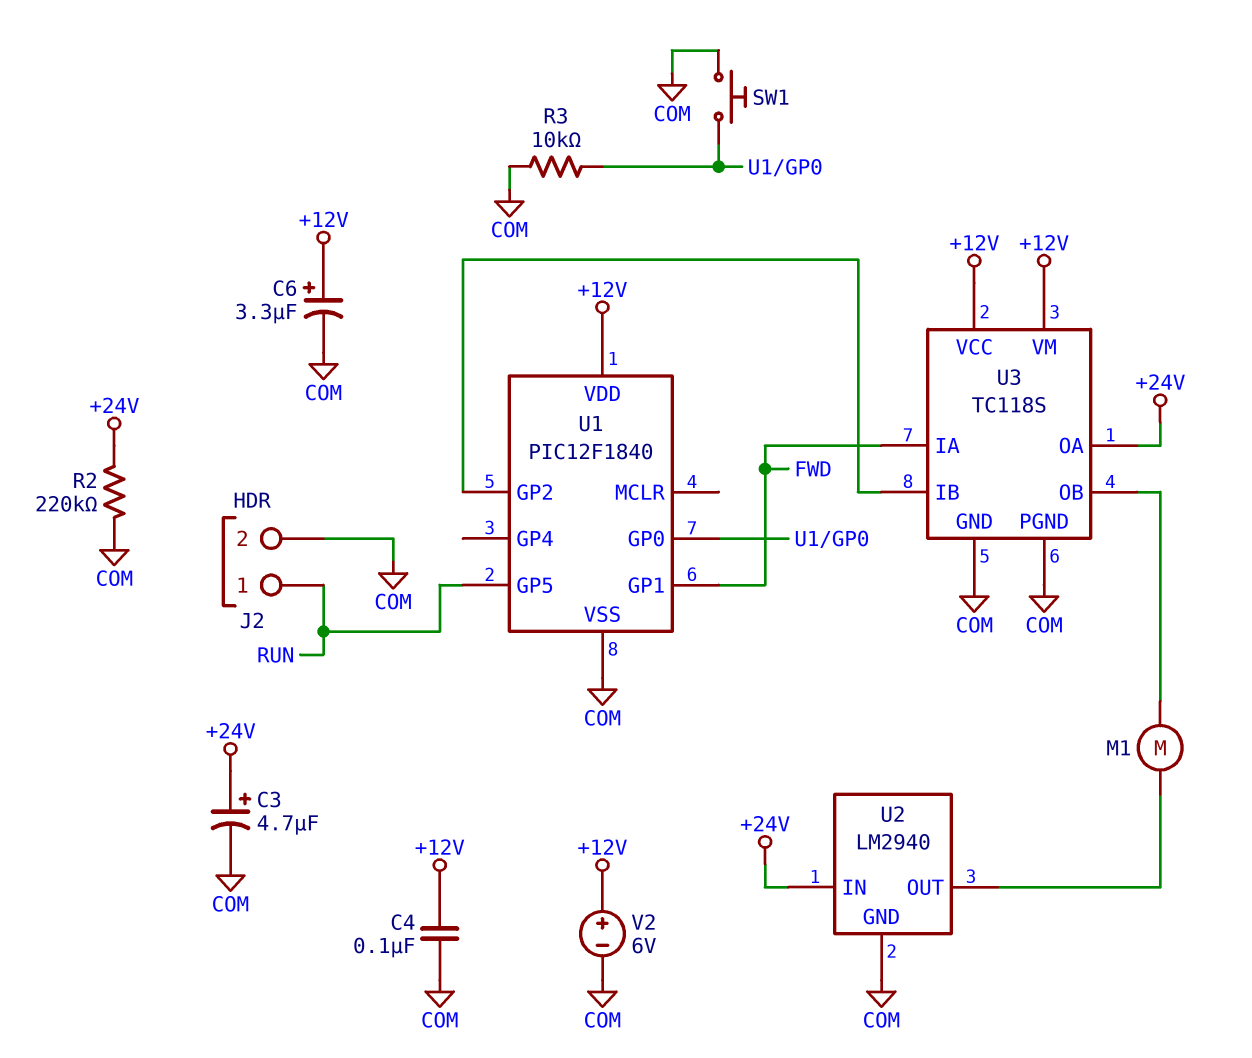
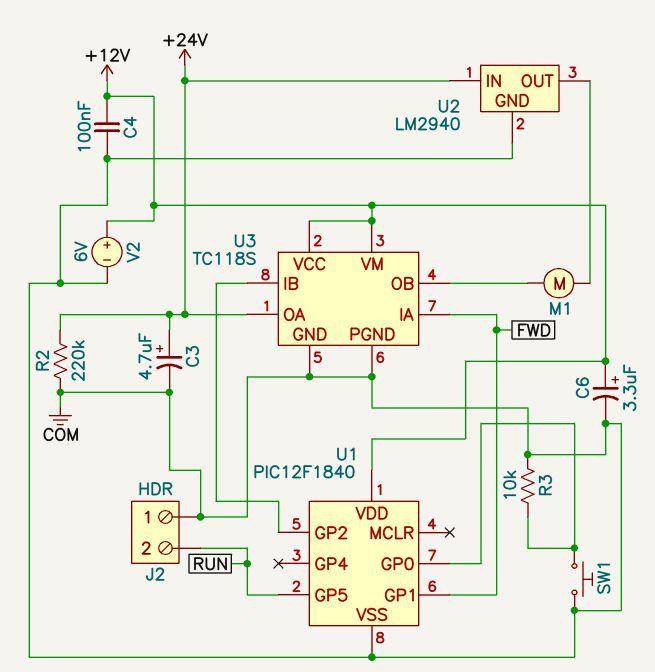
J2 pin 1: RUN -> COM
J2 pin 2: COM -> RUN

